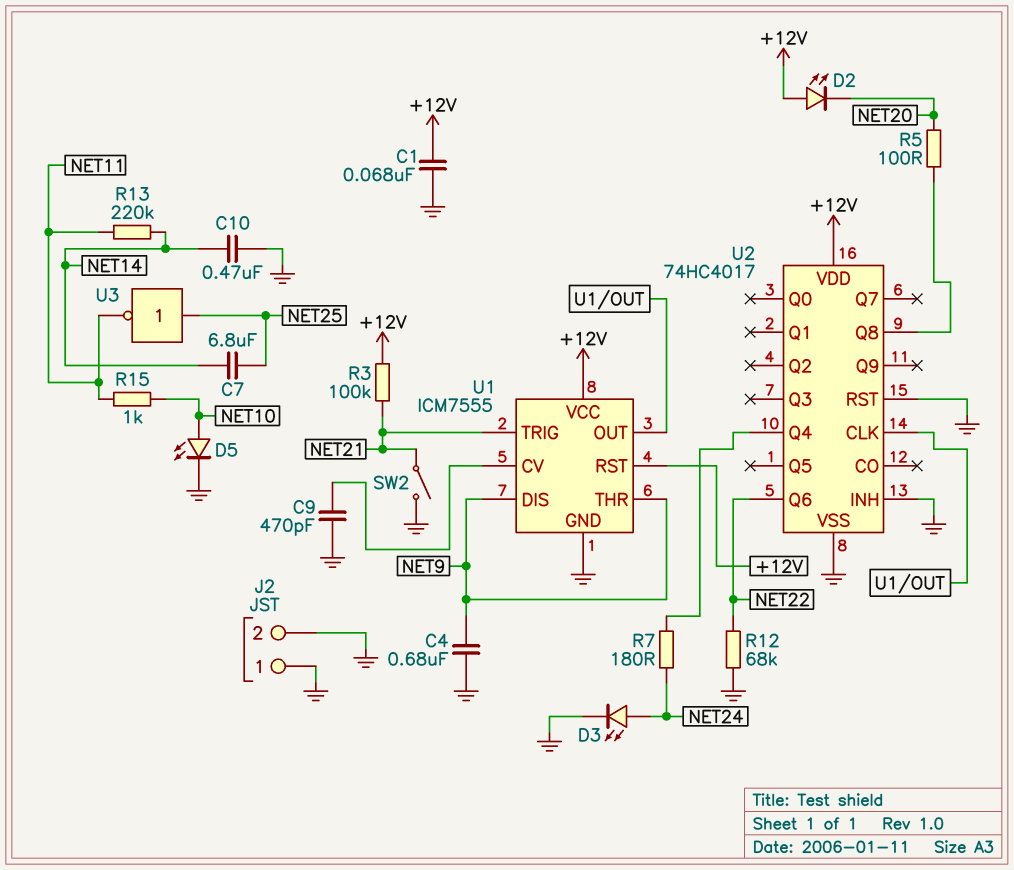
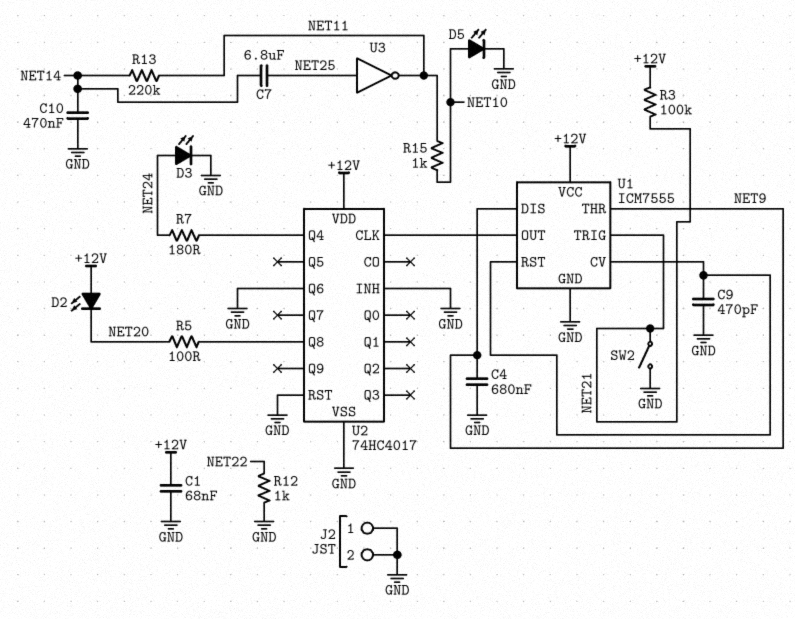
R12: 68k (GND, NET22) -> 1k (GND, NET22)
U1 pin RST: +12V -> U1/CV
U2 pin Q6: NET22 -> GND

